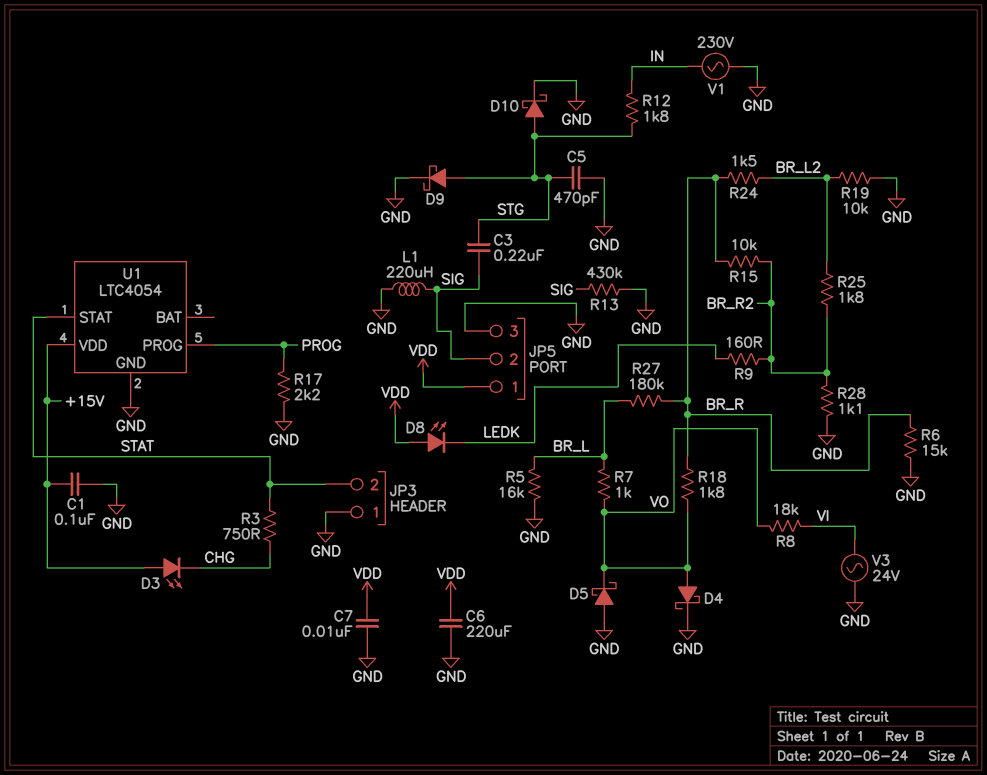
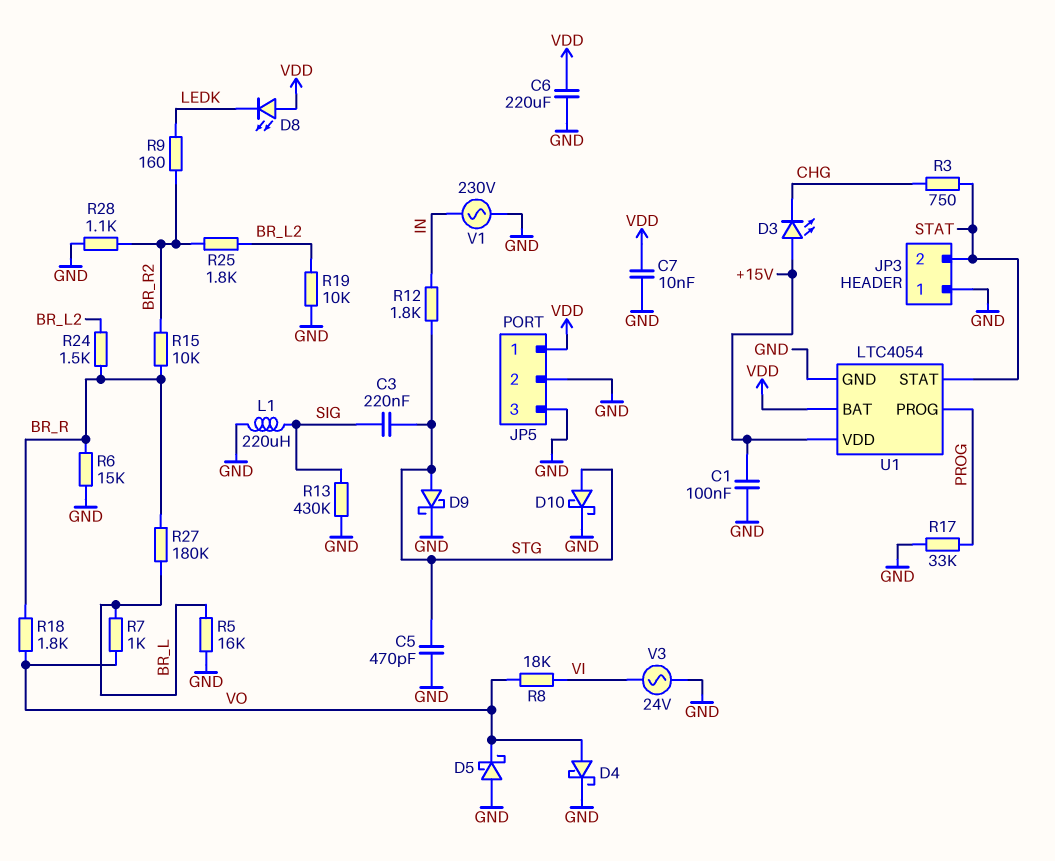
JP5 pin 2: SIG -> GND
R17: 2.2k (GND, PROG) -> 33k (GND, PROG)
U1 pin BAT: none -> VDD

